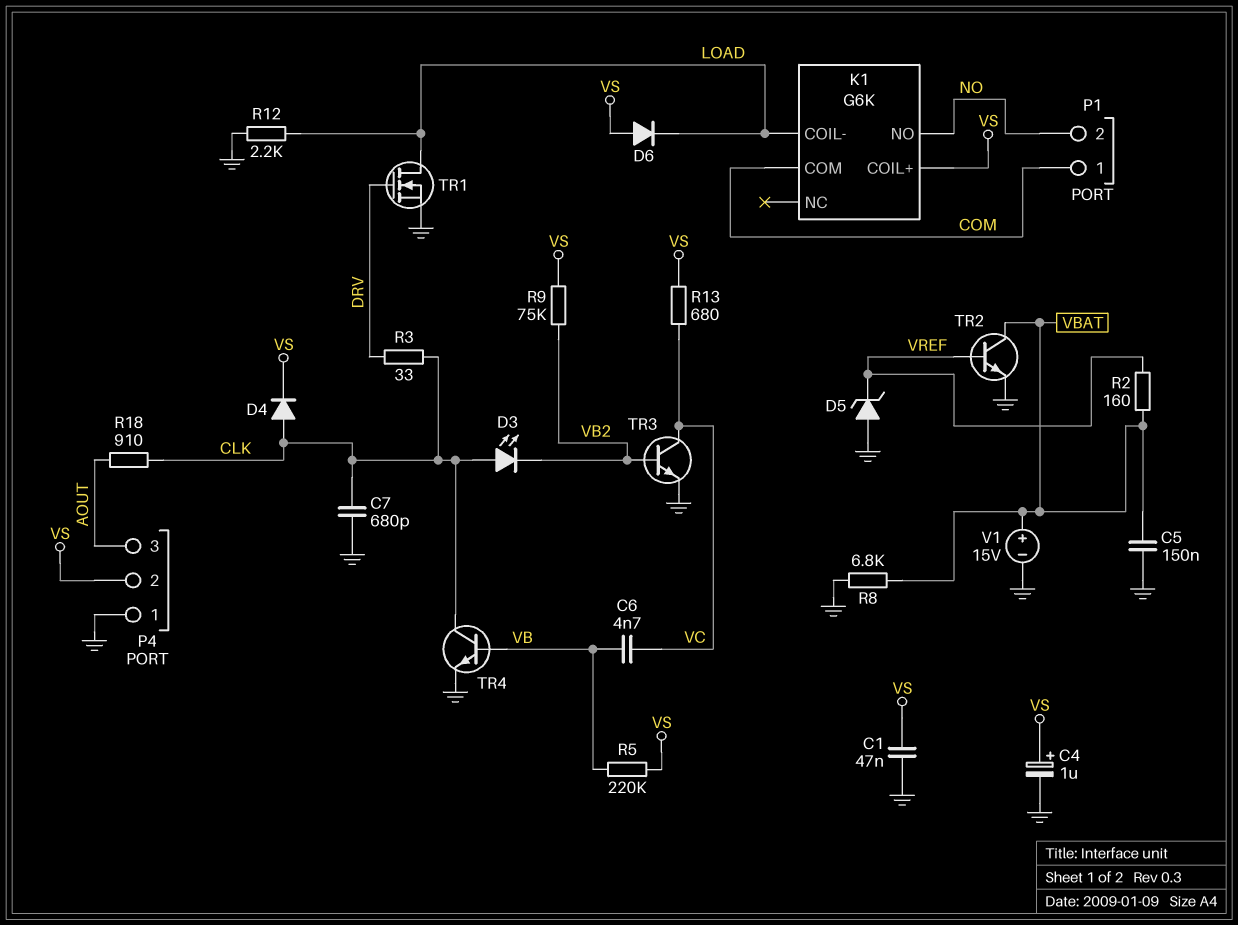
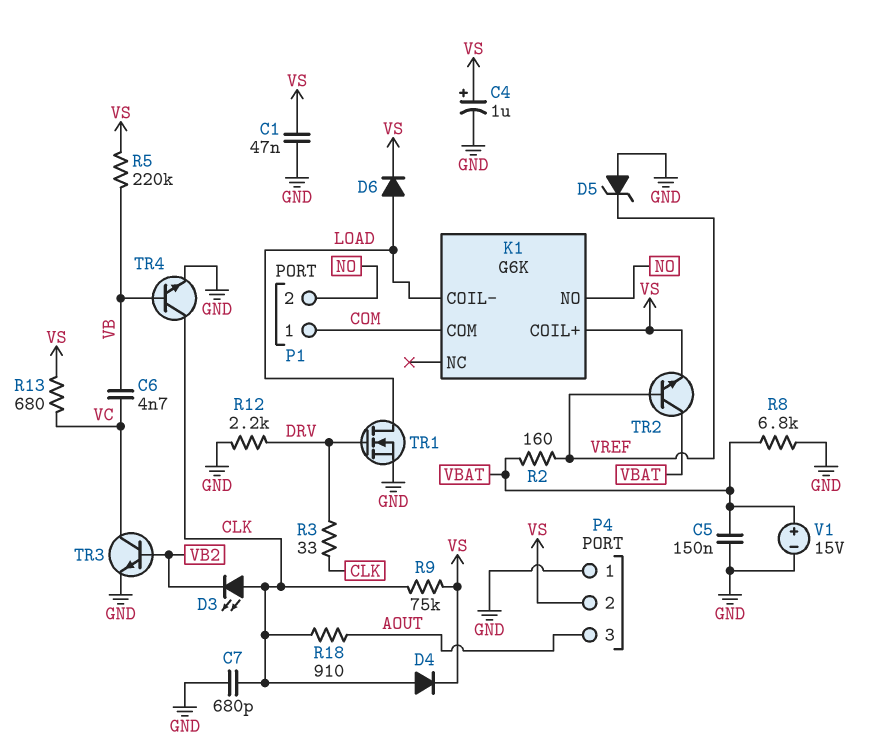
D6: diode (A VS, K LOAD) -> diode (A LOAD, K VS)
R9: 75k (VB2, VS) -> 75k (CLK, VS)
R12: 2.2k (GND, LOAD) -> 2.2k (DRV, GND)
TR2: NPN (B VREF, C VBAT, E GND) -> NPN (B VREF, C VBAT, E VS)

